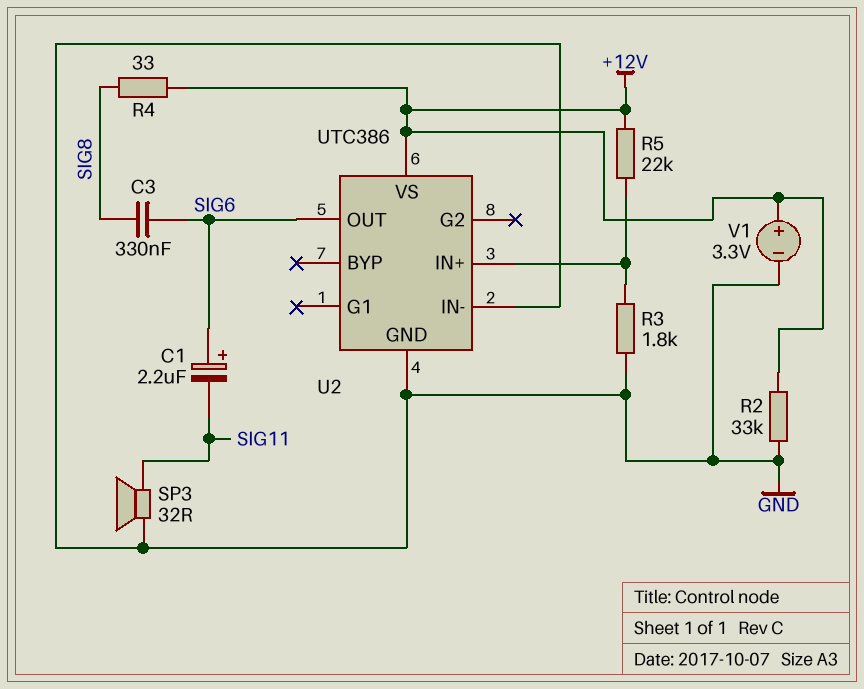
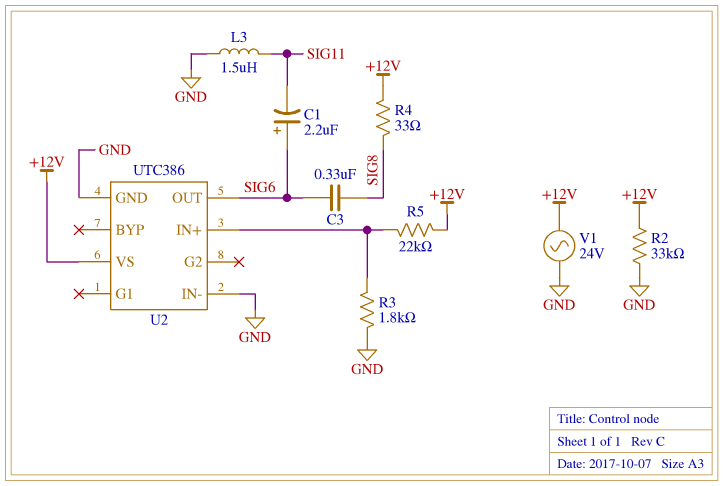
L3: none -> 1.5uH (GND, SIG11)
SP3: speaker 32R (GND, SIG11) -> none
V1: 3.3V (plus +12V, minus GND) -> AC 24V (+12V, GND)

